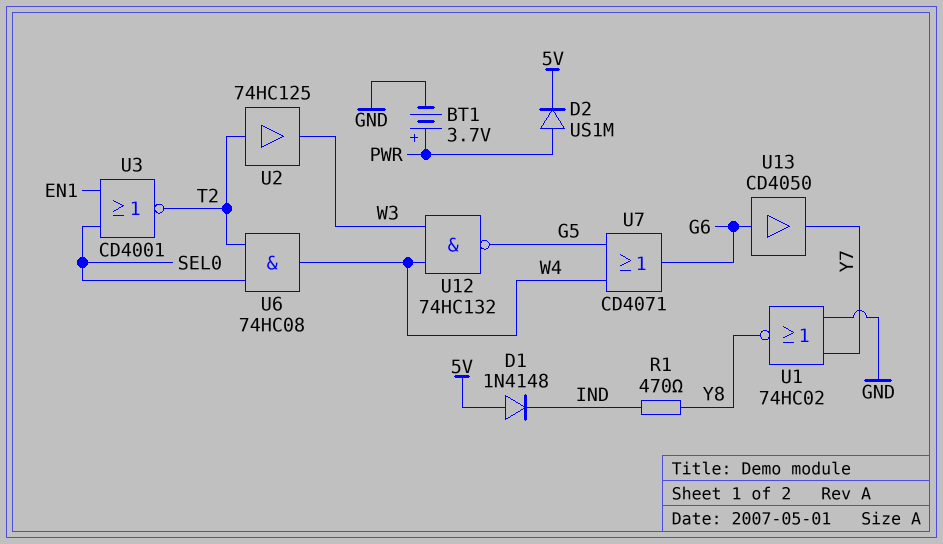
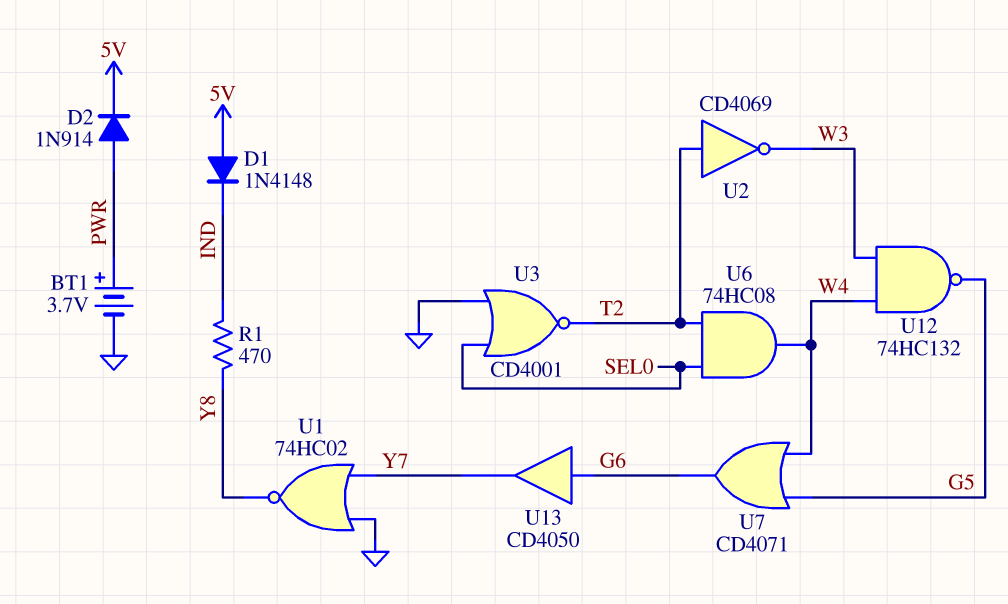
D2: diode US1M (A PWR, K 5V) -> diode 1N914 (A PWR, K 5V)
U2: buffer 74HC125 (in T2, out W3) -> NOT CD4069 (in T2, out W3)
U3: NOR CD4001 (in EN1, in SEL0, out T2) -> NOR CD4001 (in GND, in SEL0, out T2)

